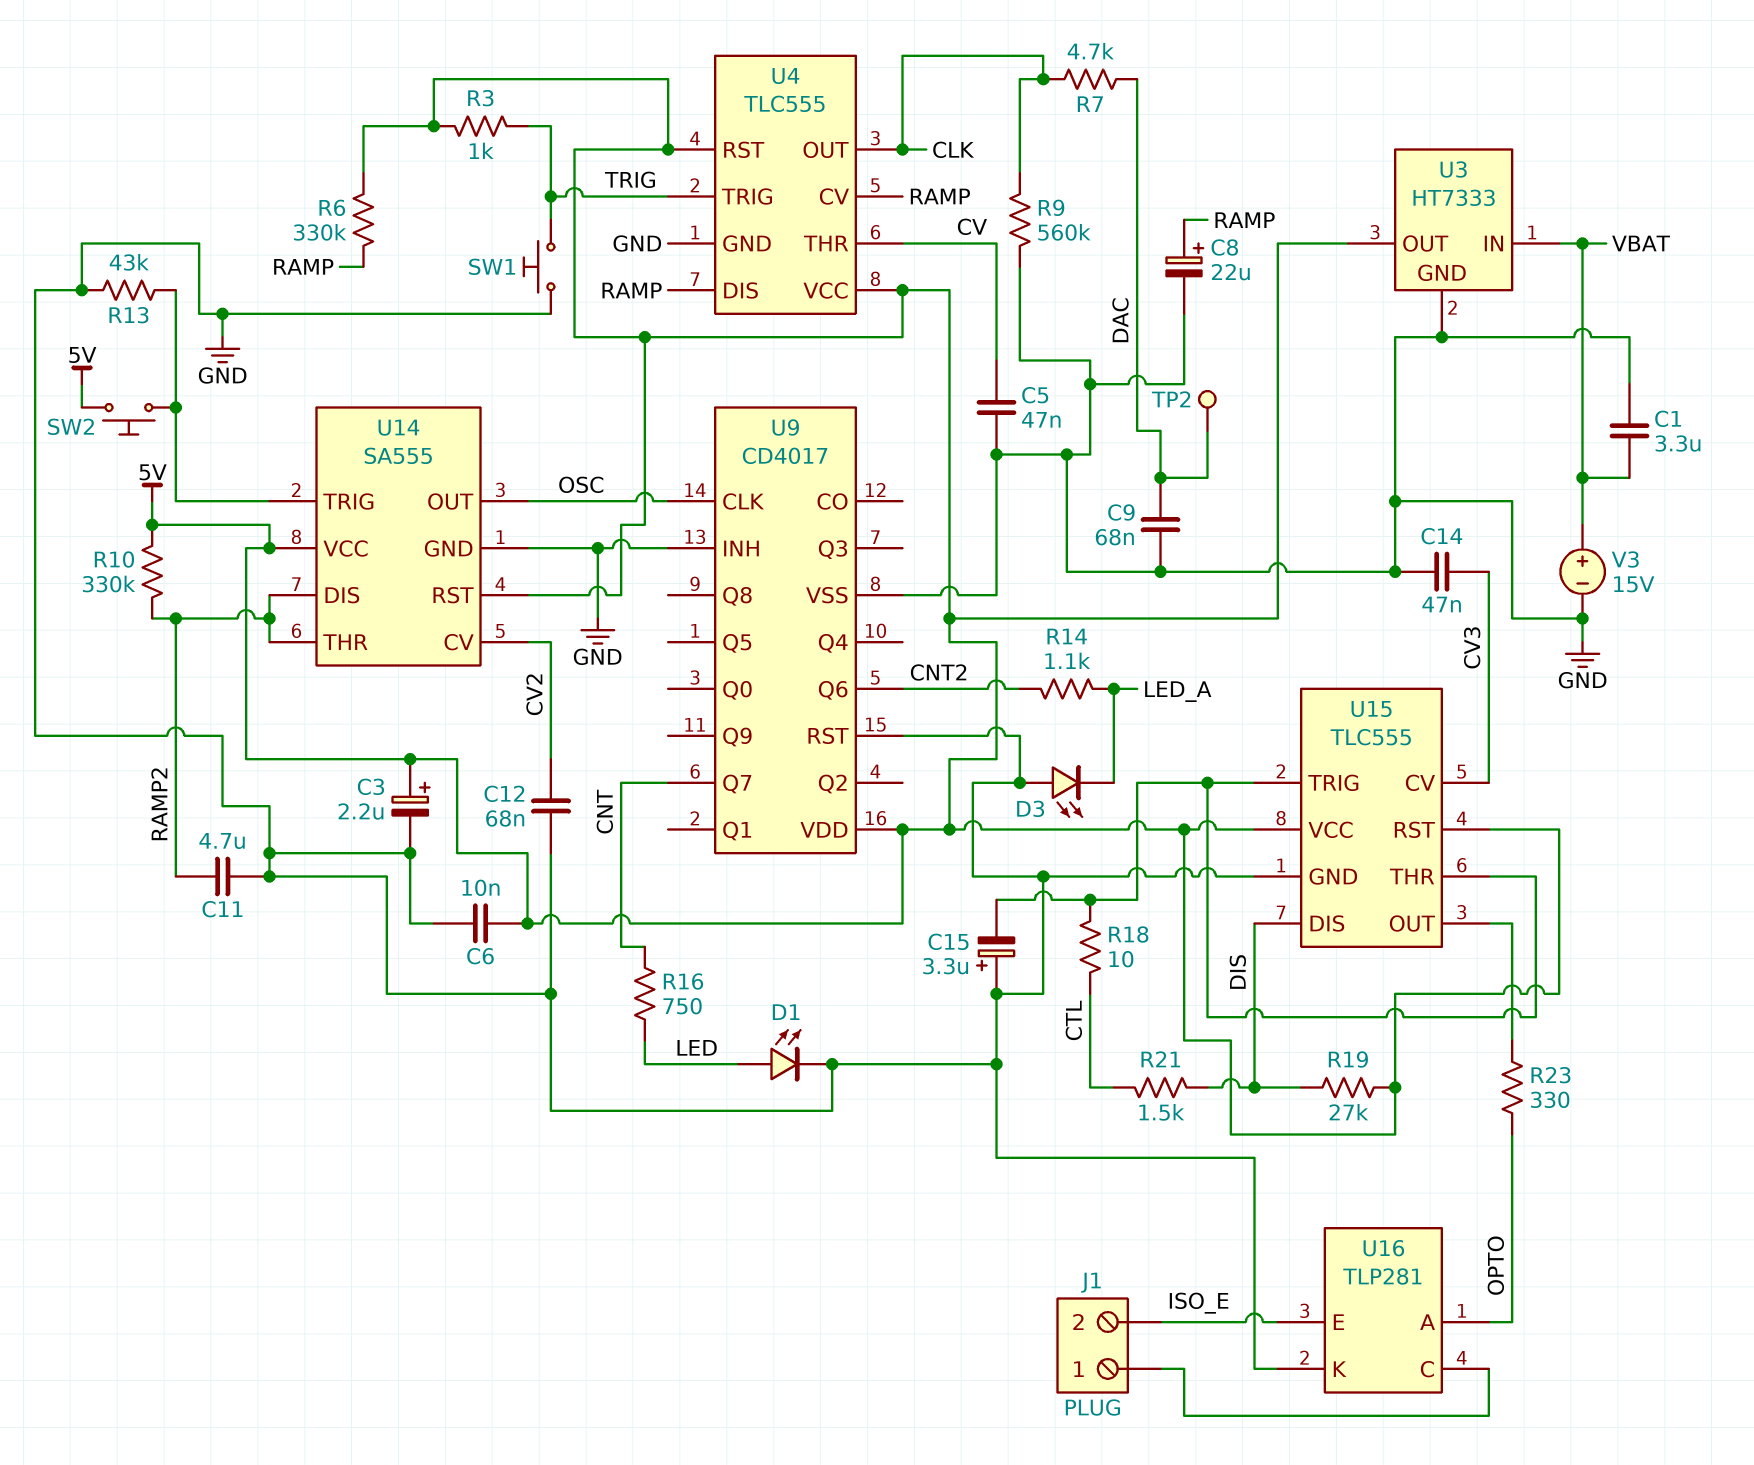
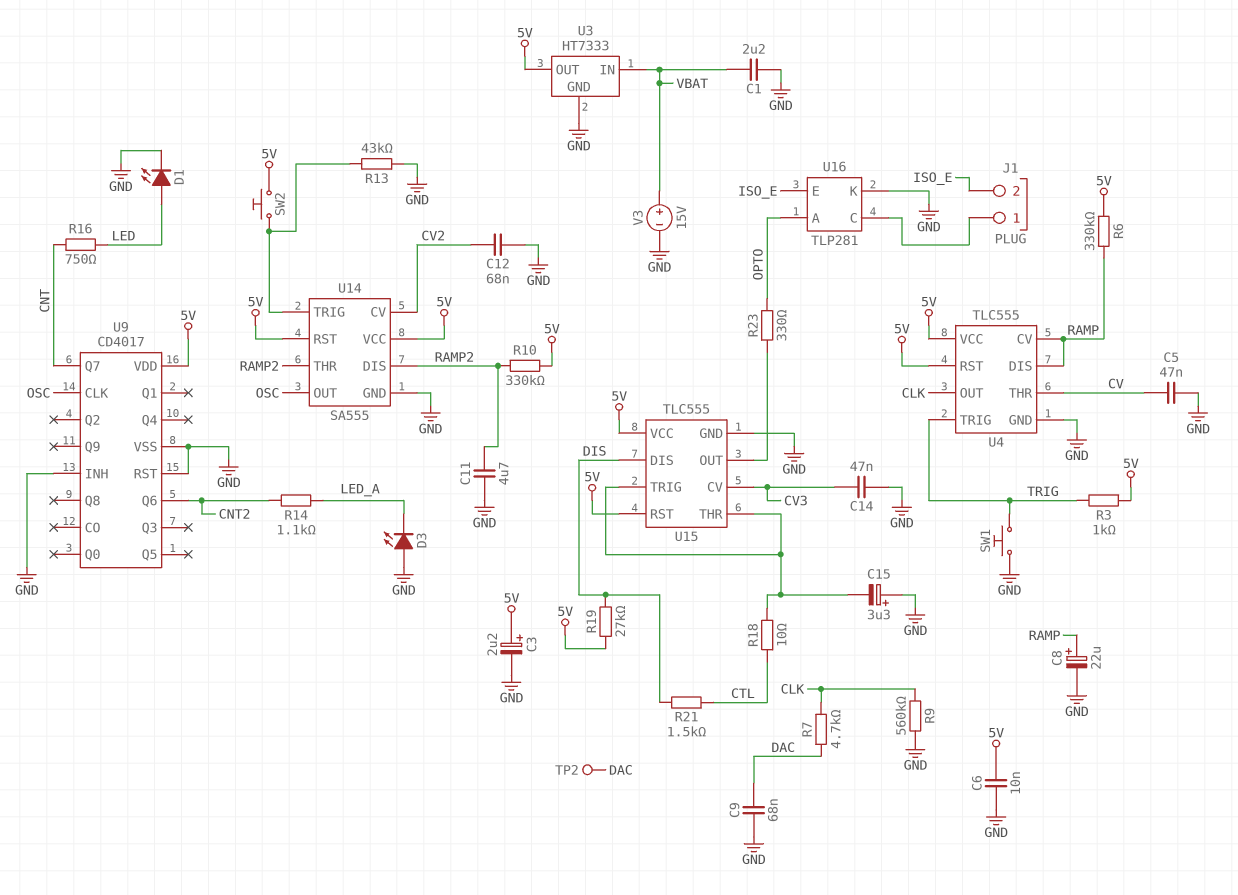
C1: 3.3uF (GND, VBAT) -> 2.2uF (GND, VBAT)

